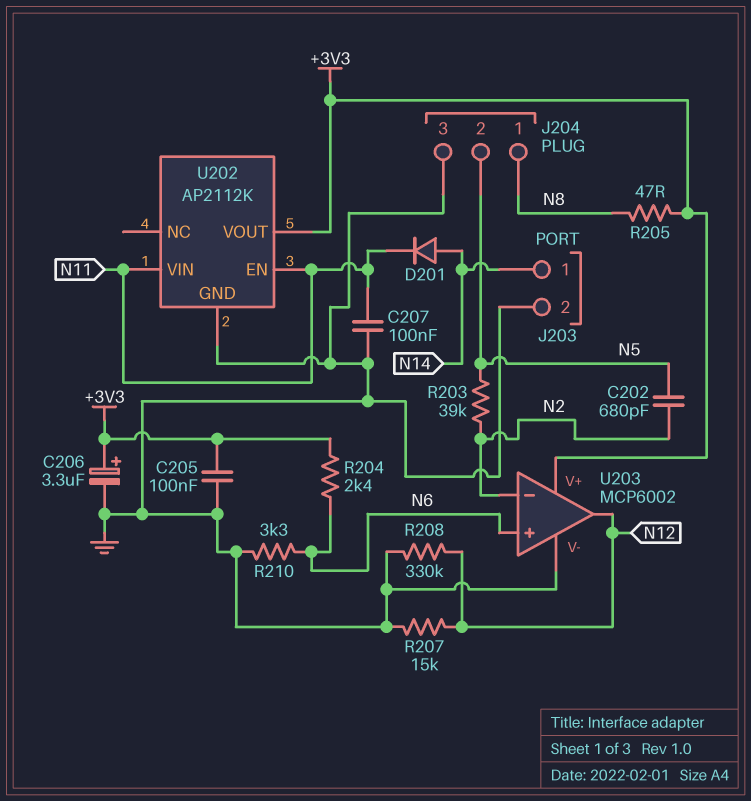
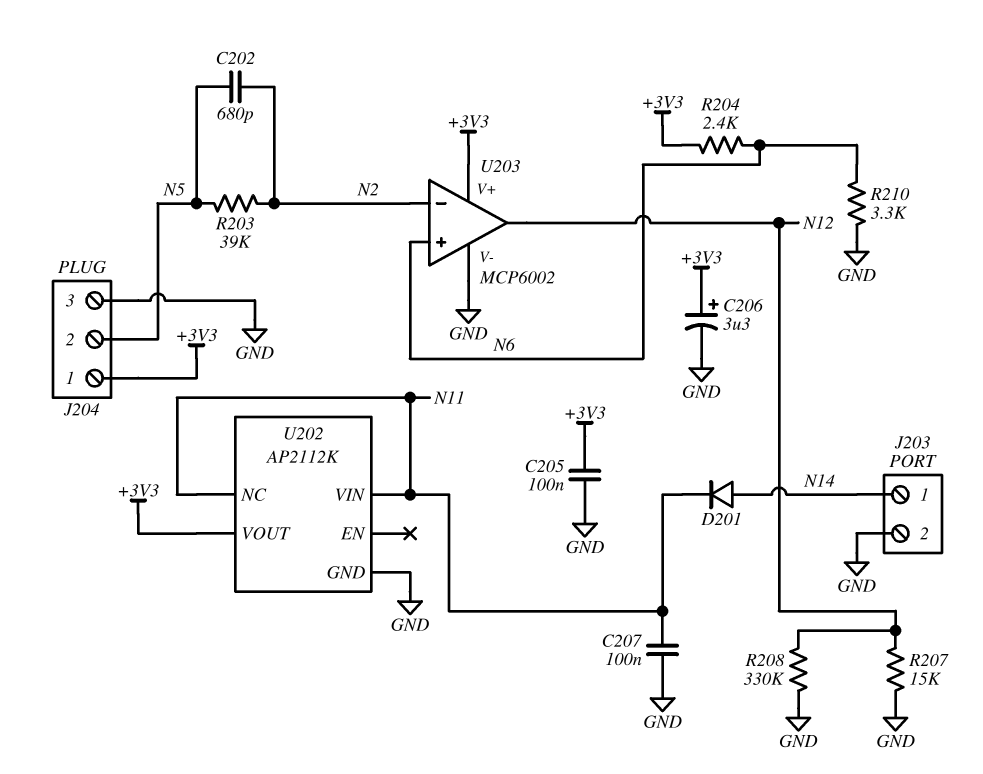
J204 pin 1: N8 -> +3V3
R205: 47 (+3V3, N8) -> none
U202 pin EN: N11 -> none
U202 pin NC: none -> N11

